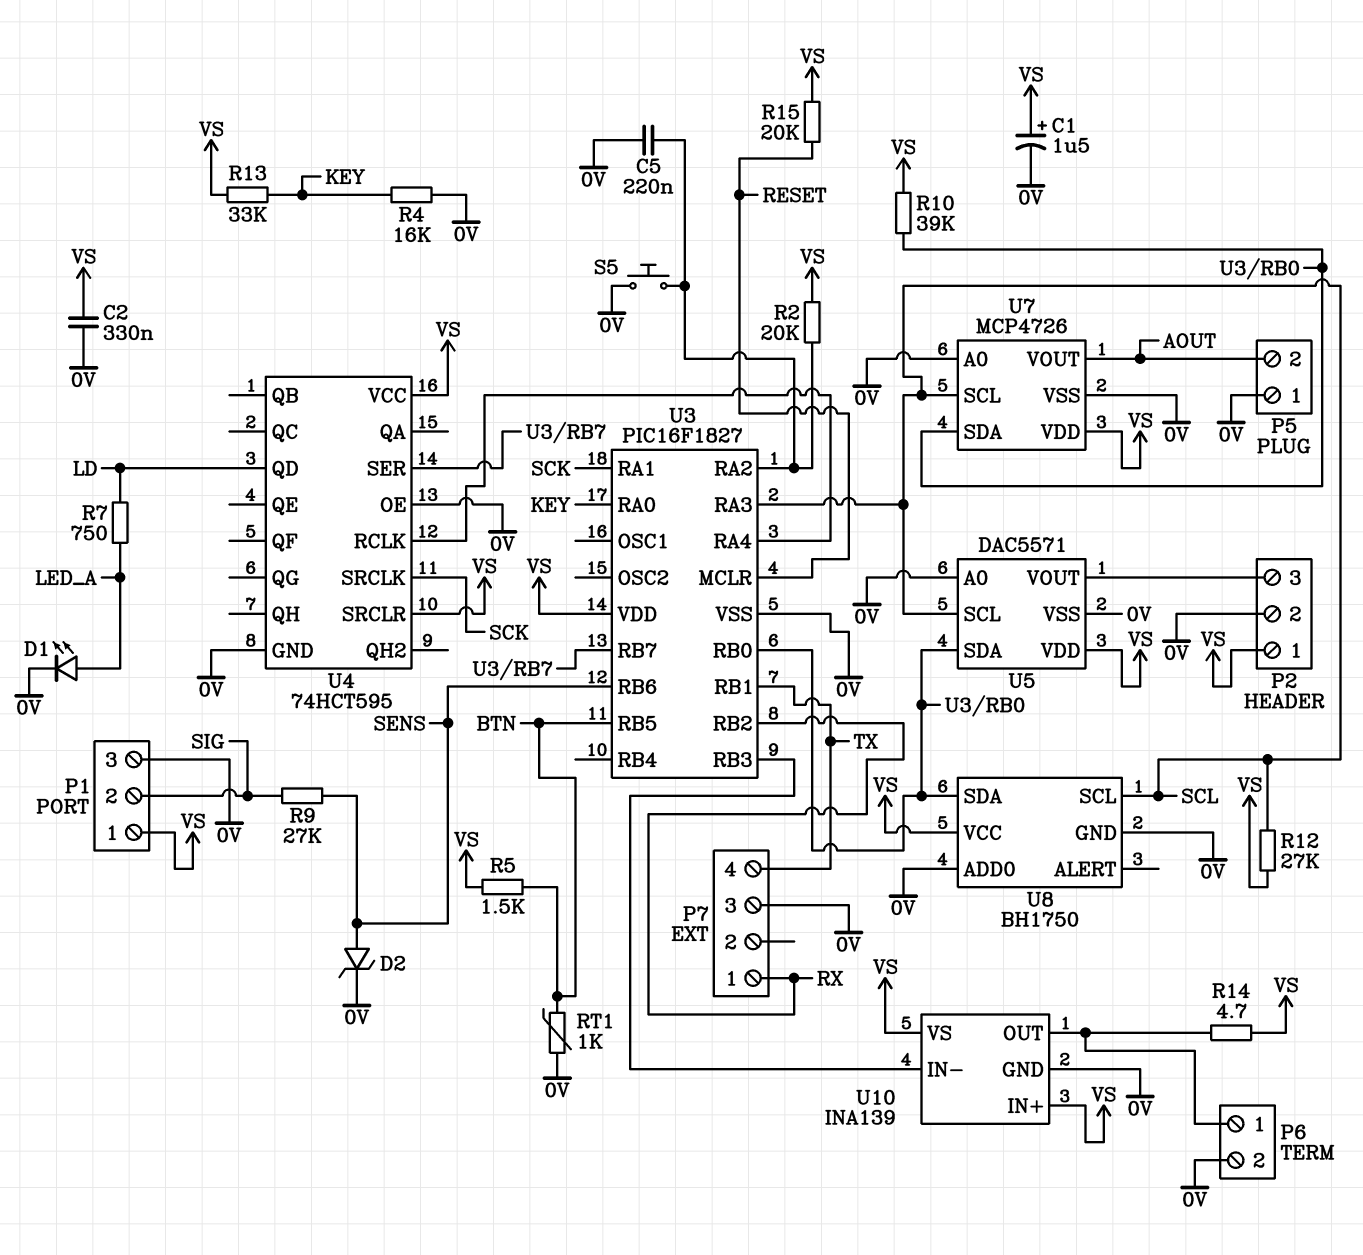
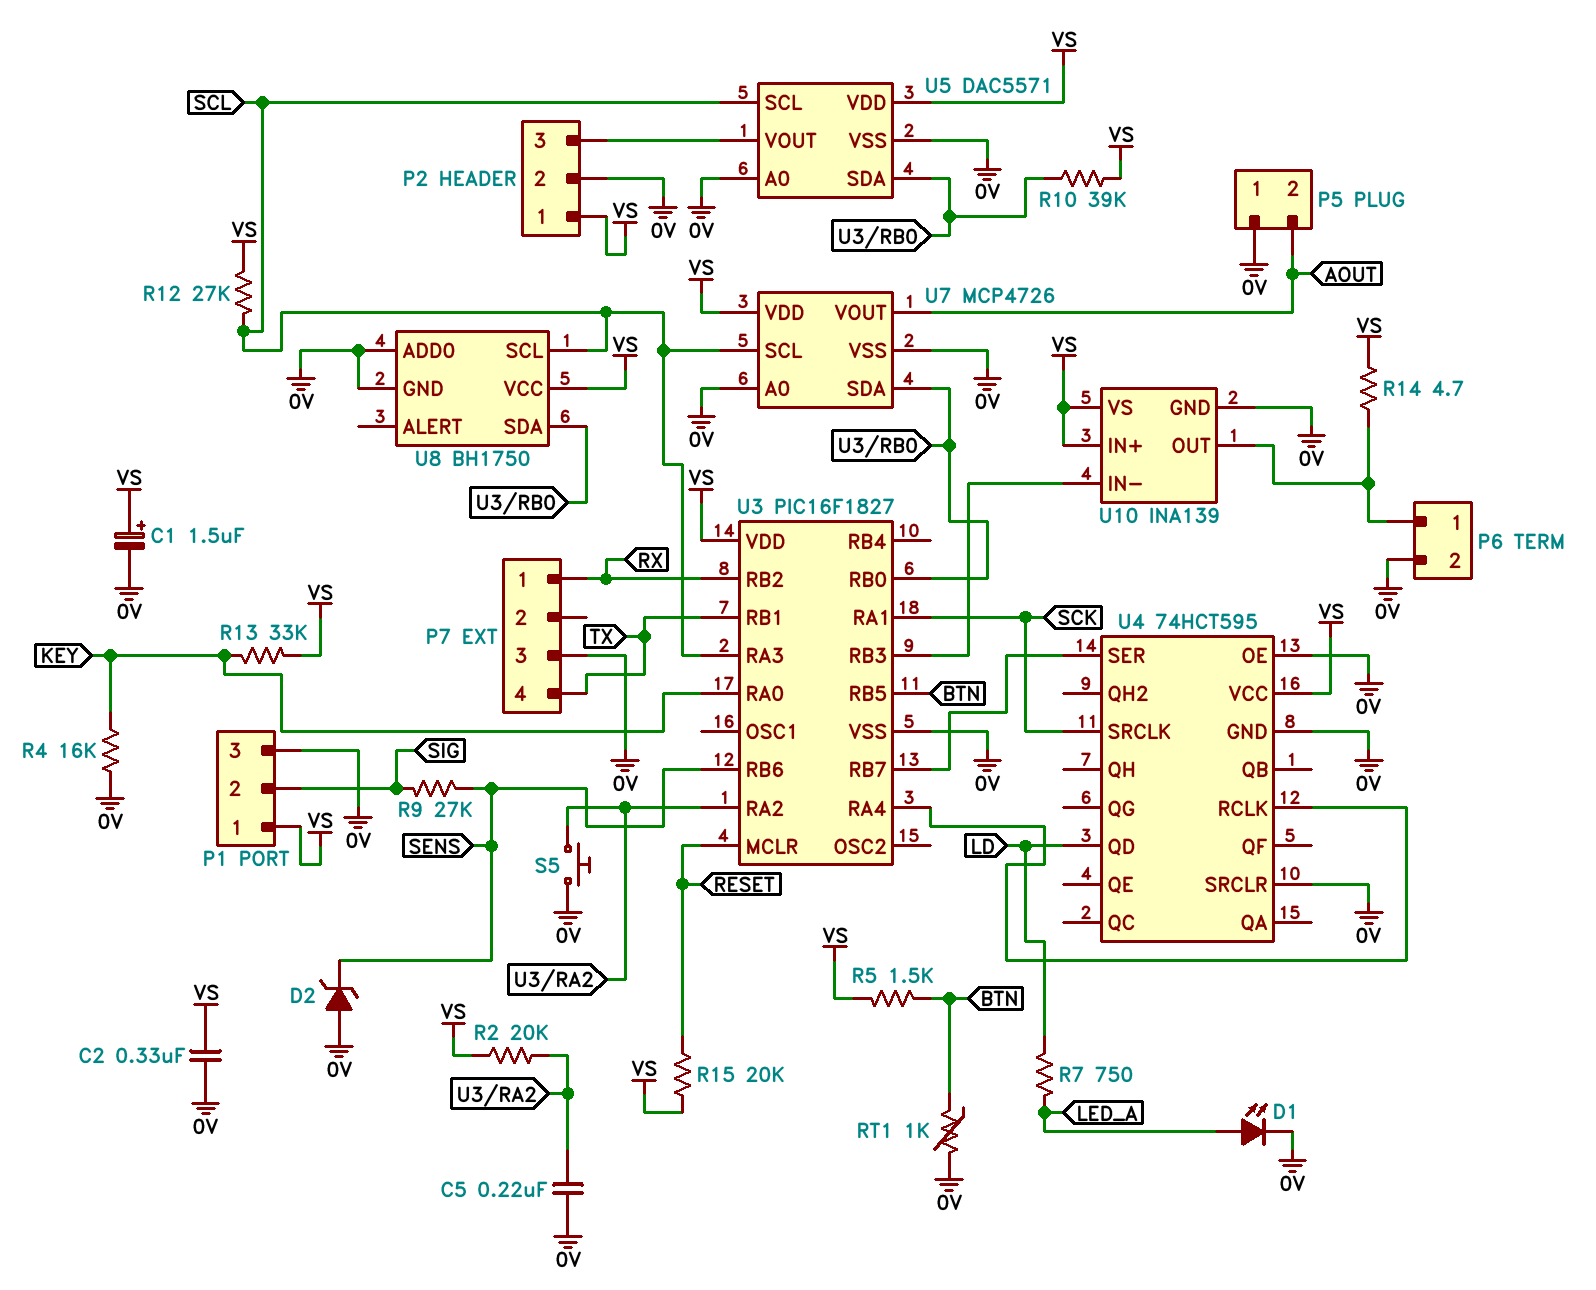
D2: zener (A SENS, K 0V) -> zener (A 0V, K SENS)
U4 pin SRCLR: VS -> 0V

